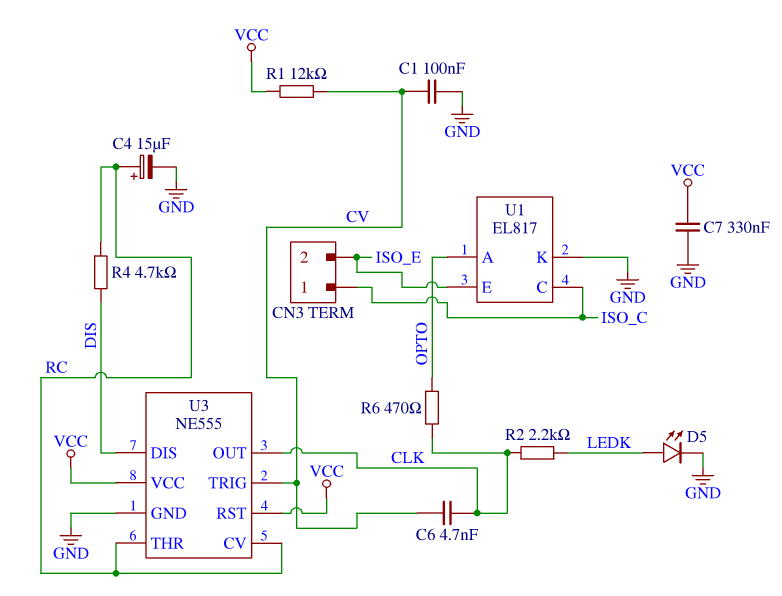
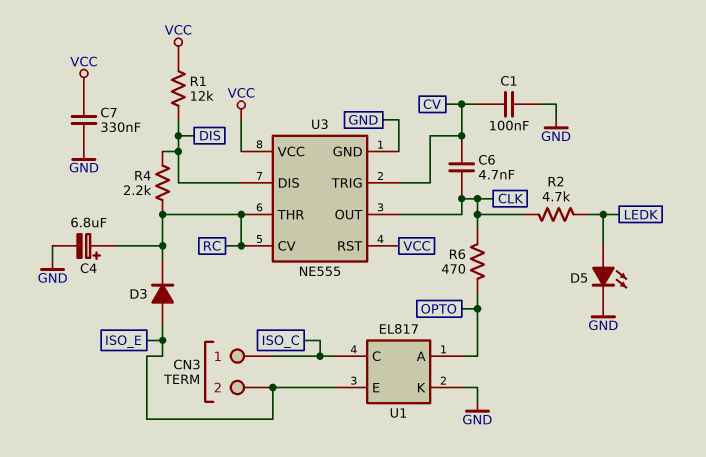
C4: 15uF (plus RC, minus GND) -> 6.8uF (plus RC, minus GND)
D3: none -> diode (A ISO_E, K RC)
R1: 12k (CV, VCC) -> 12k (DIS, VCC)
R2: 2.2k (CLK, LEDK) -> 4.7k (CLK, LEDK)
R4: 4.7k (DIS, RC) -> 2.2k (DIS, RC)

